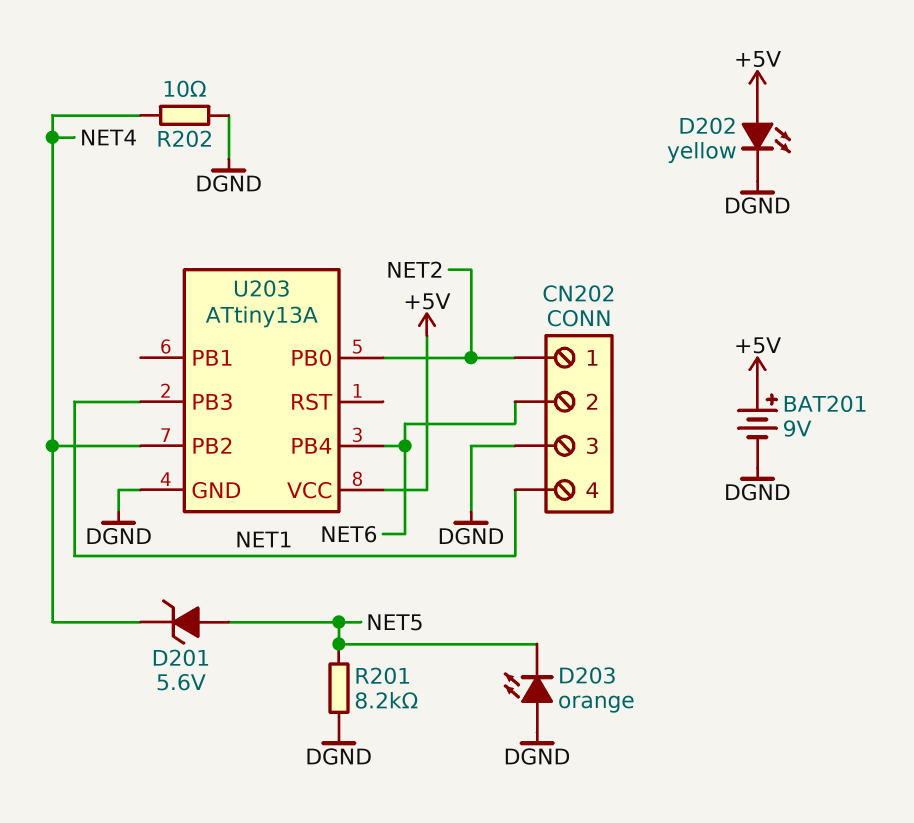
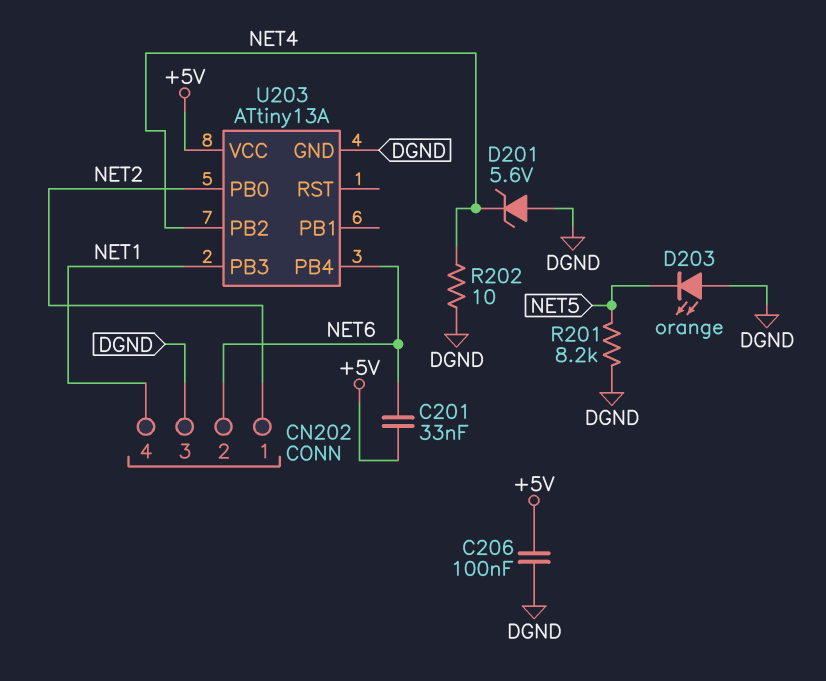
BAT201: 9V (plus +5V, minus DGND) -> none
C201: none -> 33nF (+5V, NET6)
C206: none -> 100nF (+5V, DGND)
D201: zener 5.6V (A NET5, K NET4) -> zener 5.6V (A DGND, K NET4)
D202: LED yellow (A +5V, K DGND) -> none

